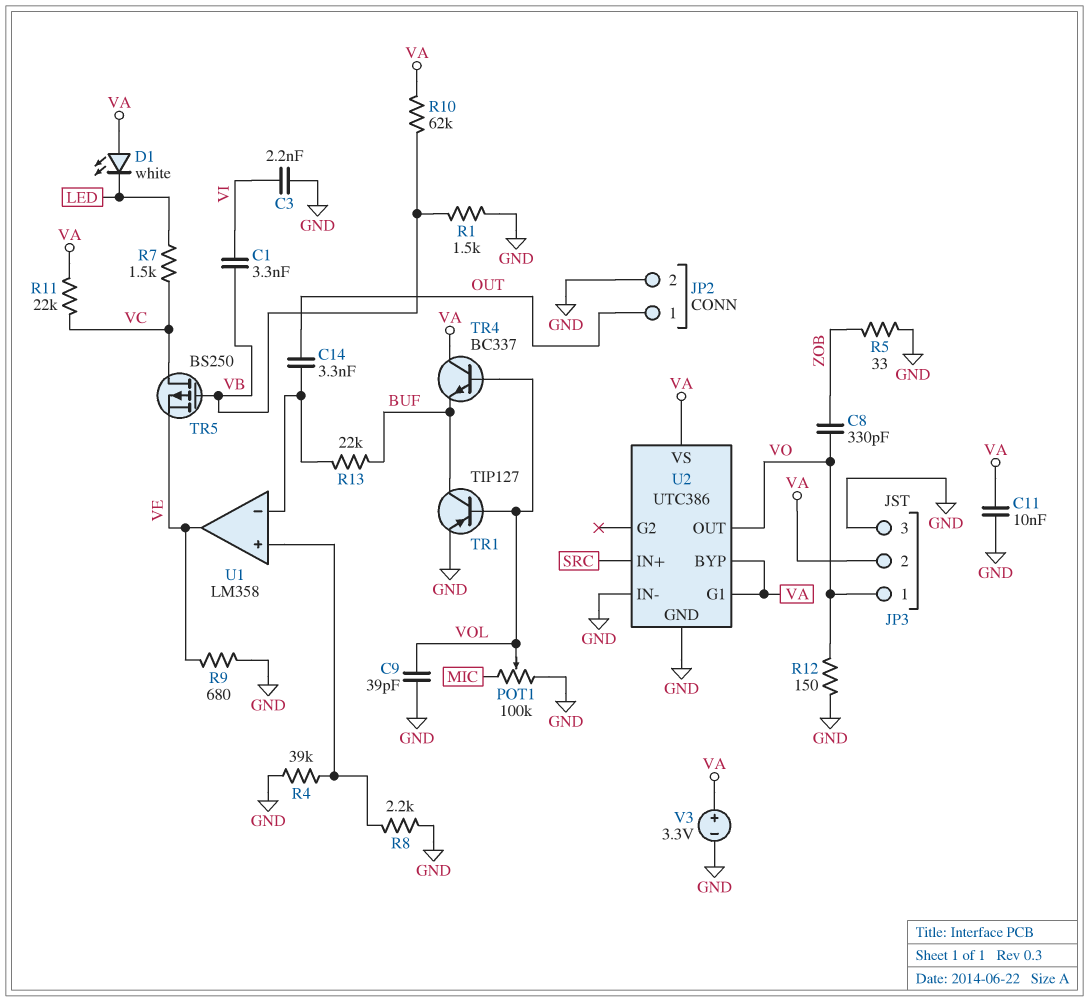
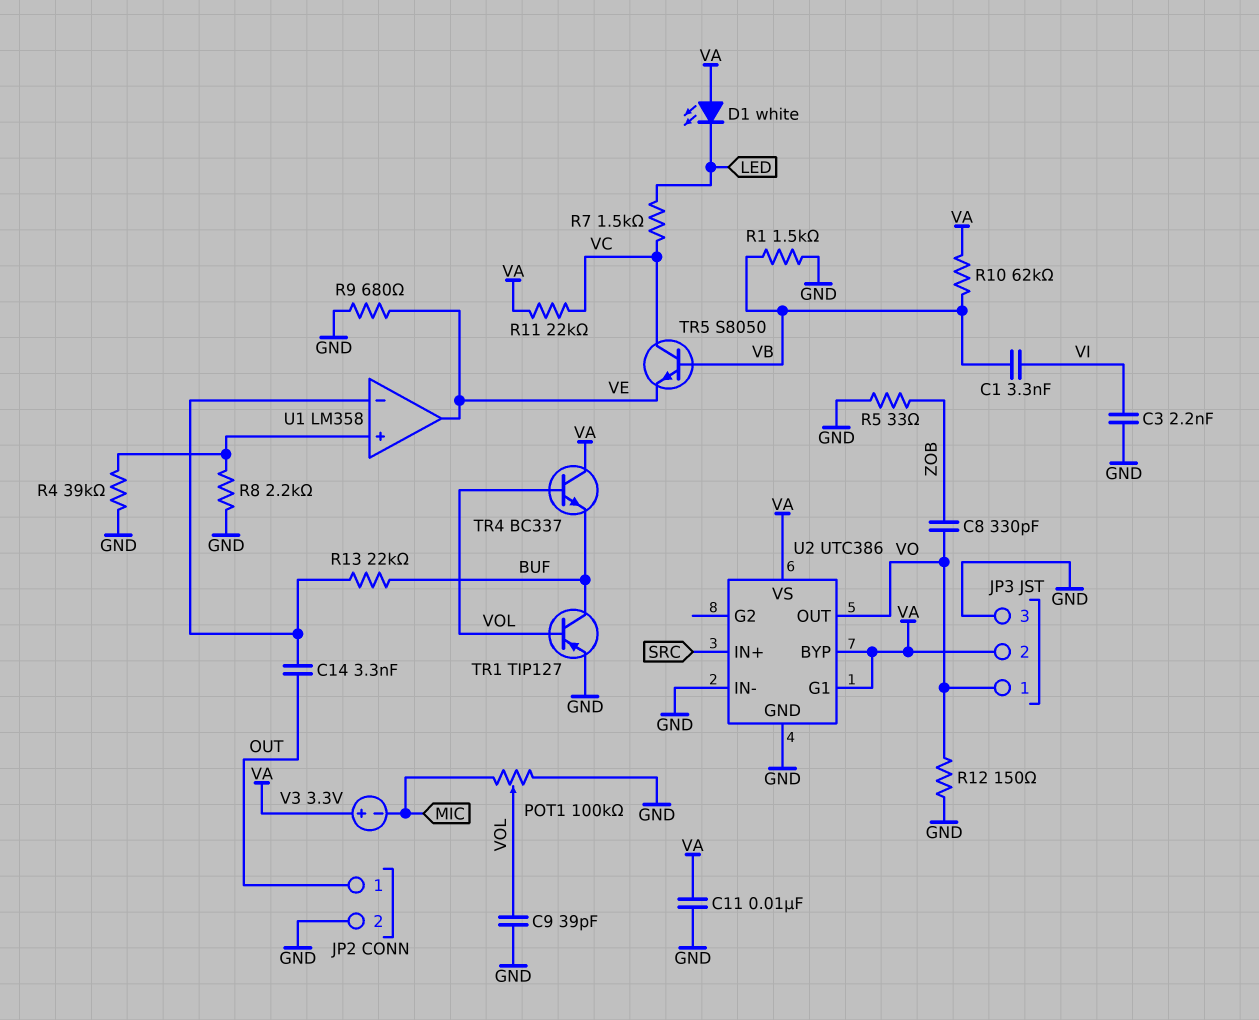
TR5: PMOS BS250 (G VB, D VC, S VE) -> NPN S8050 (B VB, C VC, E VE)
V3: 3.3V (plus VA, minus GND) -> 3.3V (plus VA, minus MIC)

